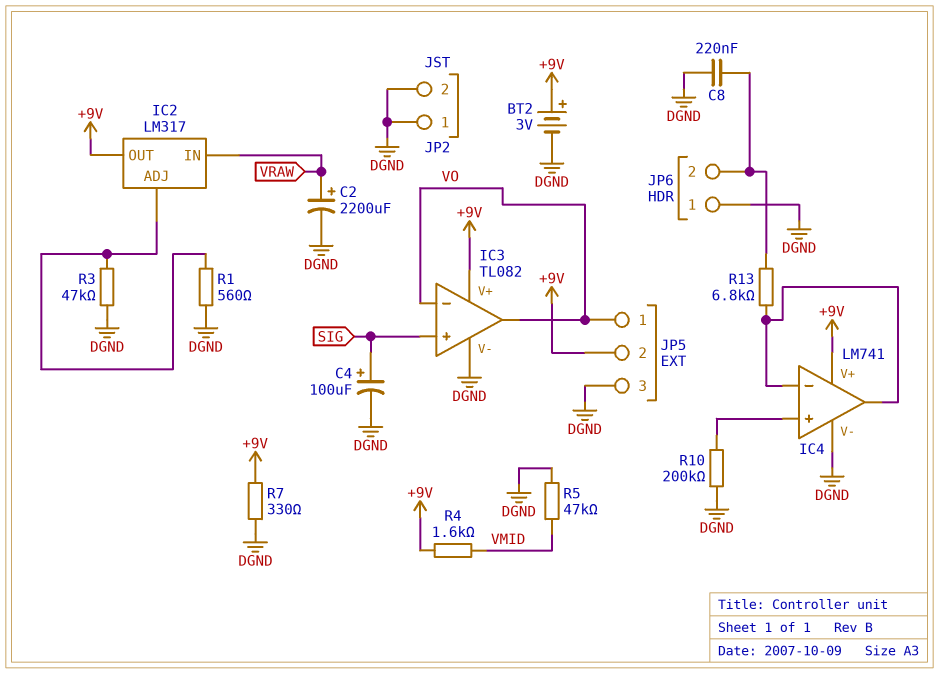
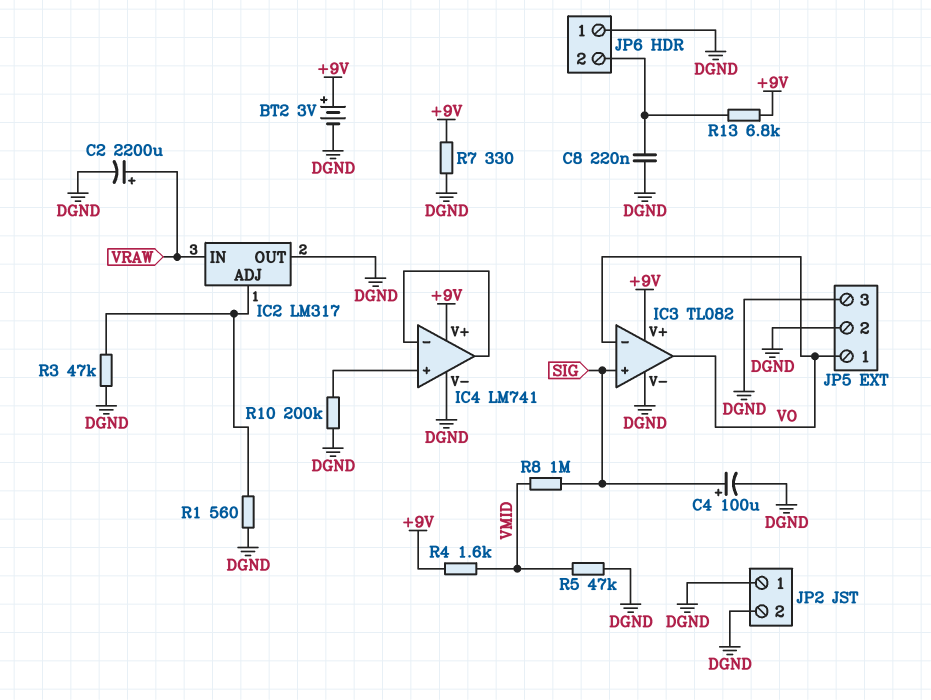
IC2 pin OUT: +9V -> DGND
JP5 pin 2: +9V -> DGND
R8: none -> 1M (SIG, VMID)
R13: 6.8k (IC4/in-, JP6/2) -> 6.8k (+9V, JP6/2)

